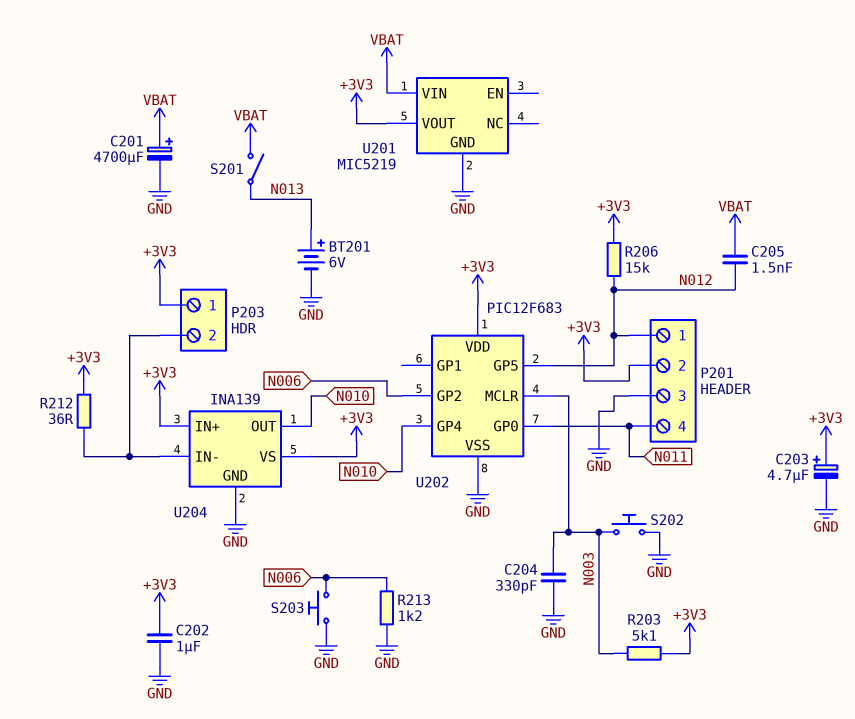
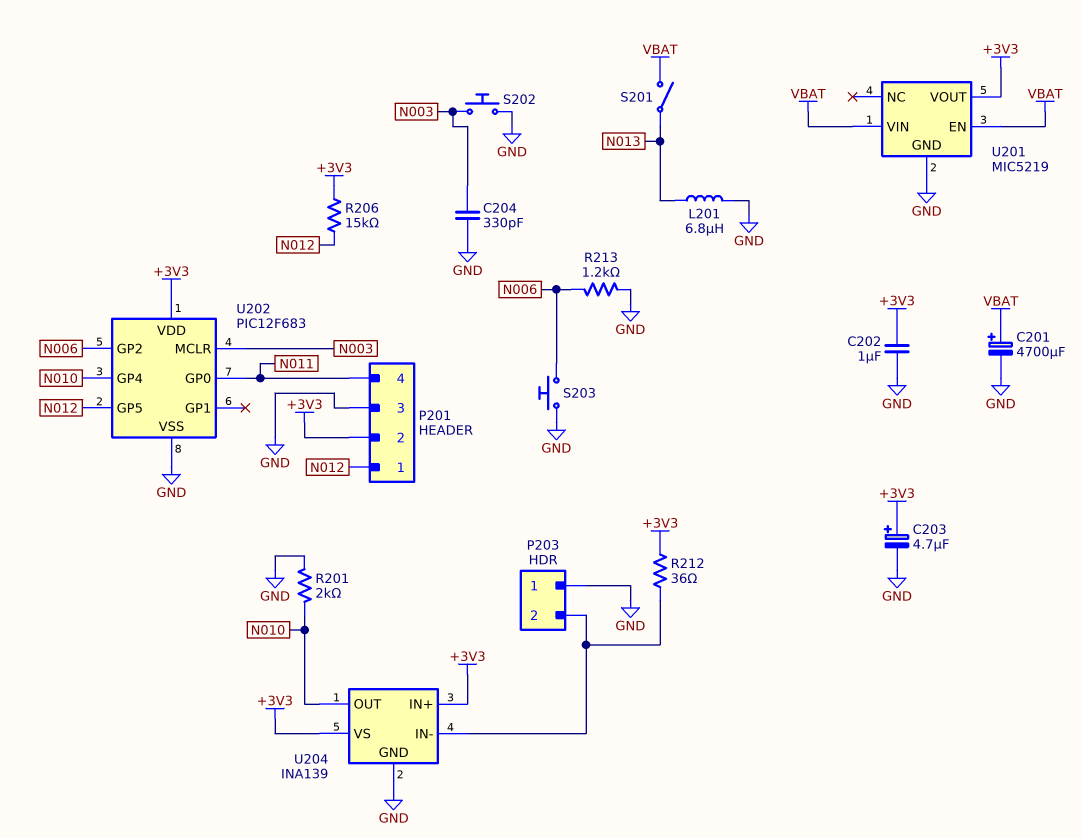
BT201: 6V (plus N013, minus GND) -> none
C205: 1.5nF (N012, VBAT) -> none
L201: none -> 6.8uH (GND, N013)
P203 pin 1: +3V3 -> GND
R201: none -> 2k (GND, N010)
R203: 5.1k (+3V3, N003) -> none
U201 pin EN: none -> VBAT

